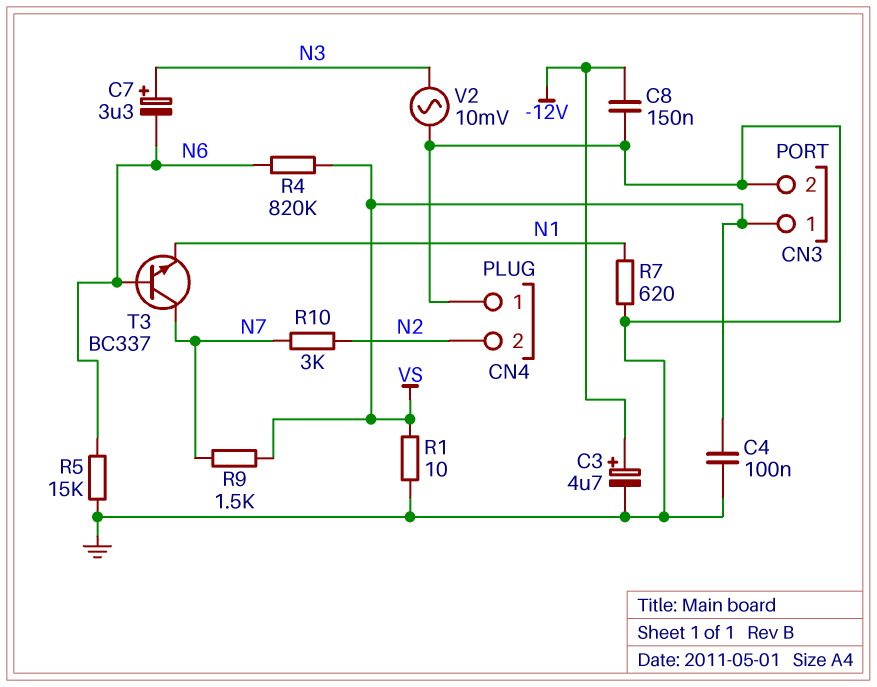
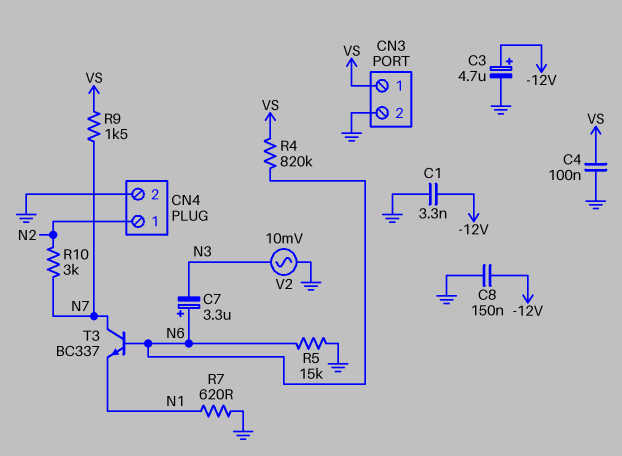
C1: none -> 3.3nF (-12V, GND)
C7: 3.3uF (plus N3, minus N6) -> 3.3uF (plus N6, minus N3)
CN4 pin 1: GND -> N2
CN4 pin 2: N2 -> GND
R1: 10 (GND, VS) -> none

